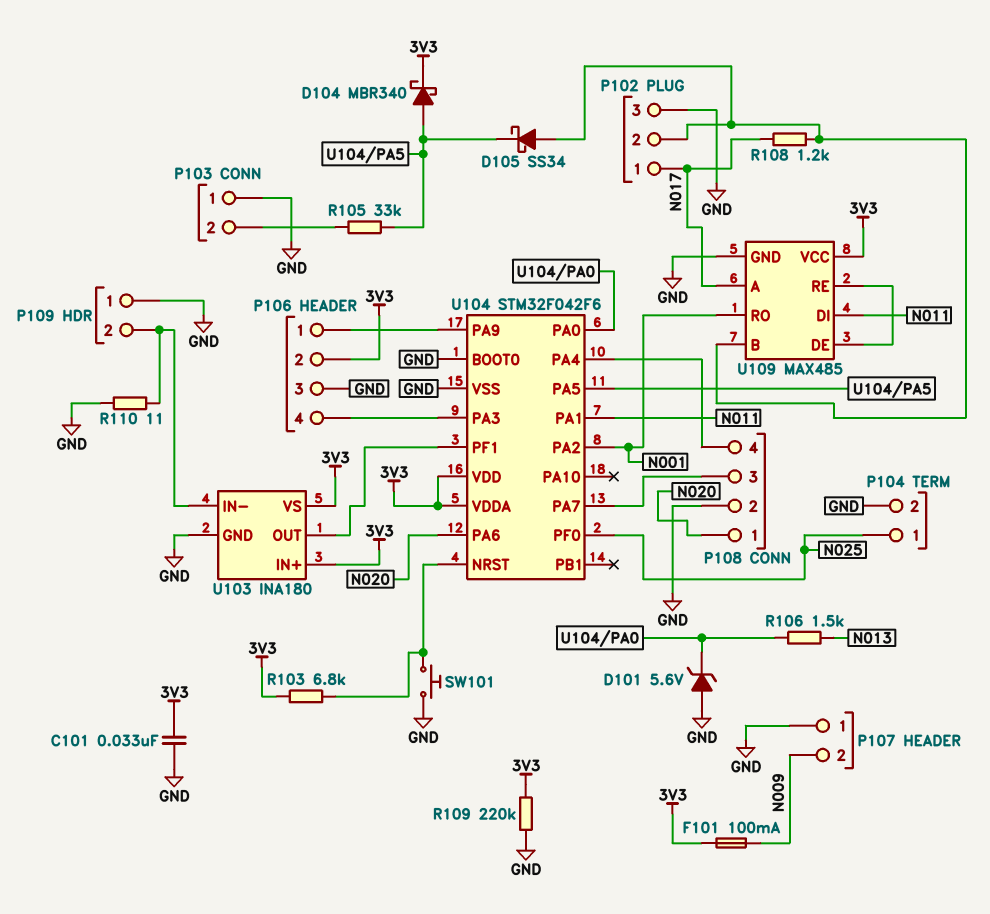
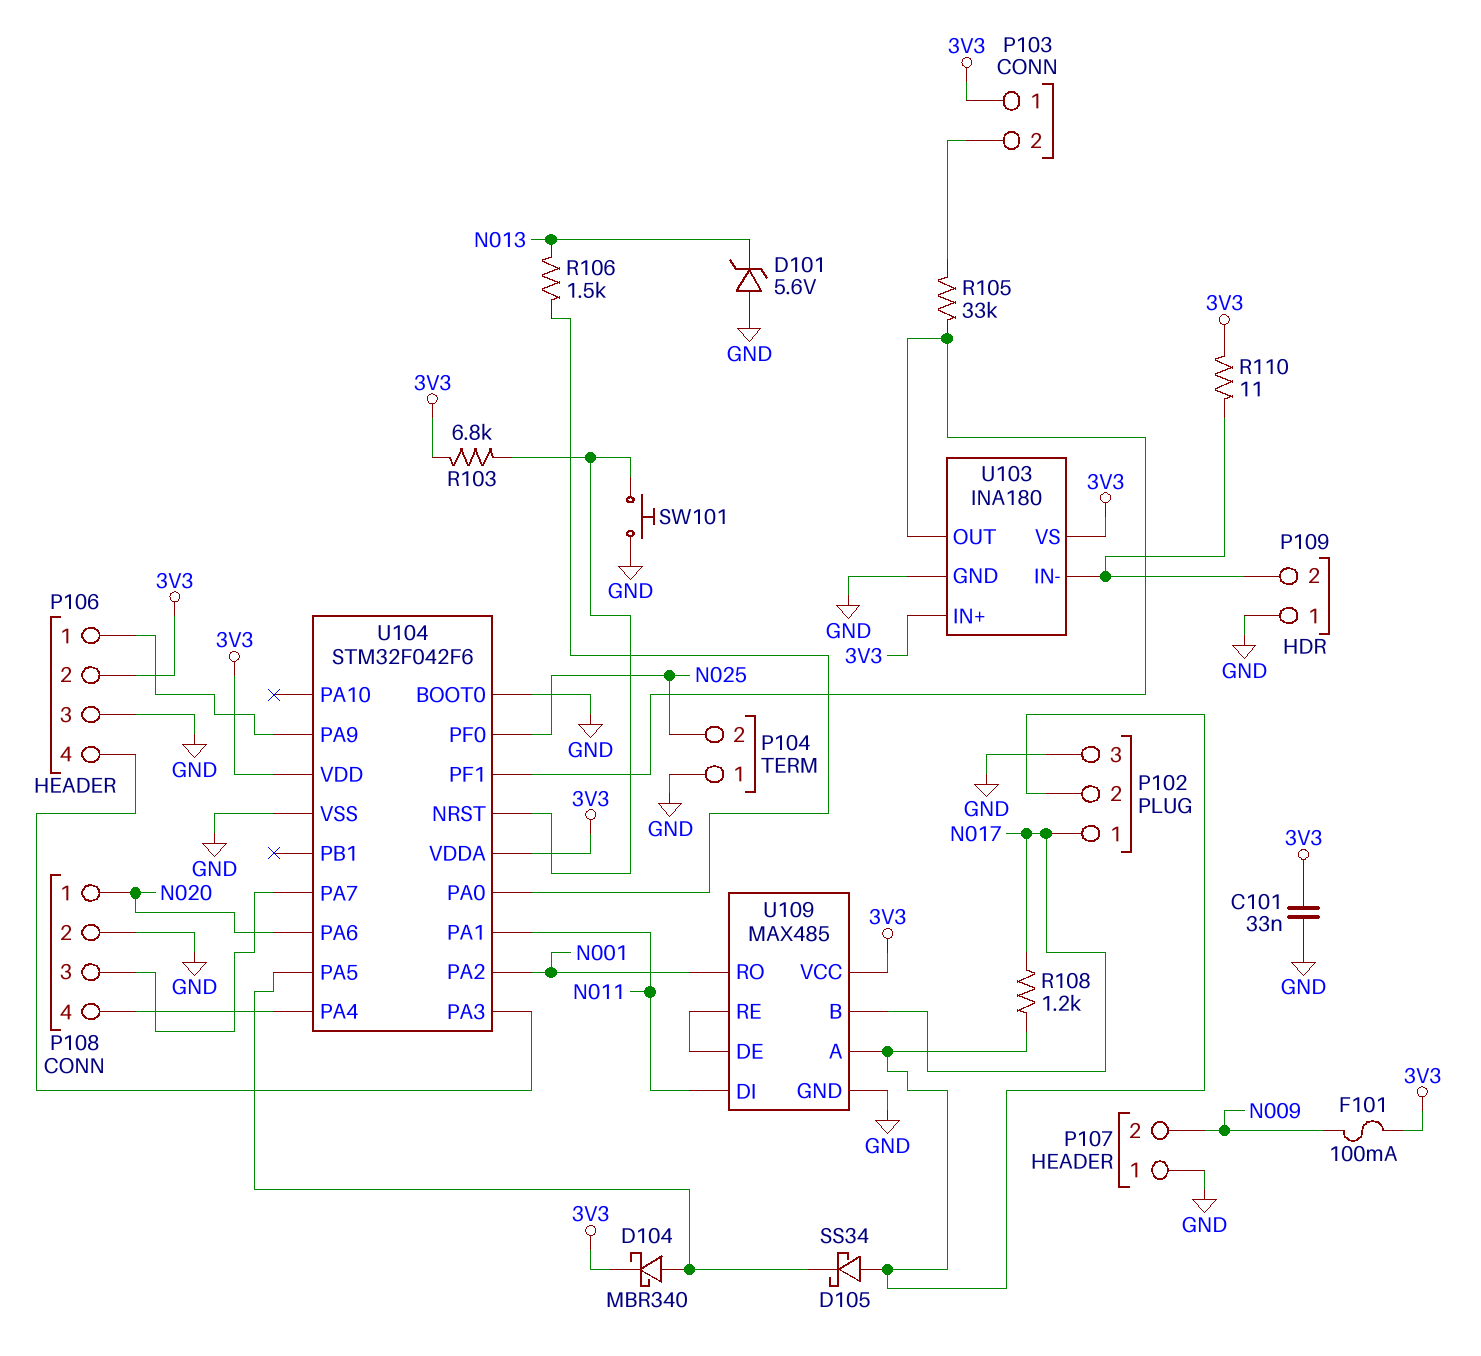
D101: zener 5.6V (A GND, K U104/PA0) -> zener 5.6V (A GND, K N013)
P103 pin 1: GND -> 3V3
P104 pin 1: N025 -> GND
P104 pin 2: GND -> N025
R105: 33k (P103/2, U104/PA5) -> 33k (P103/2, U103/OUT)
R109: 220k (3V3, GND) -> none
R110: 11 (GND, P109/2) -> 11 (3V3, P109/2)
U109 pin A: N017 -> P102/2
U109 pin B: P102/2 -> N017

